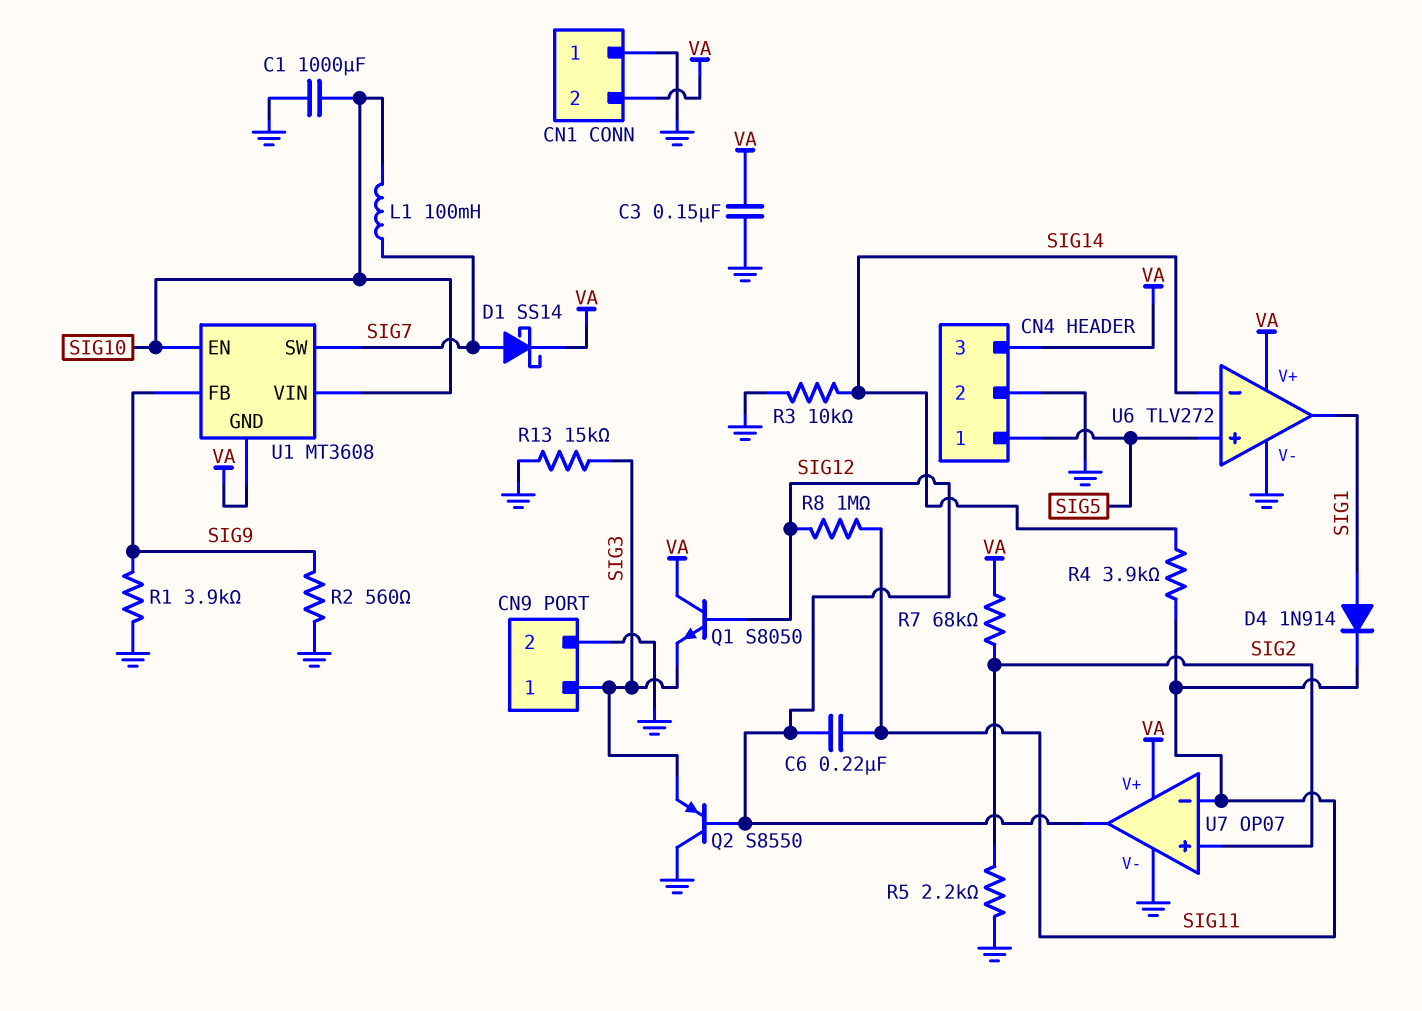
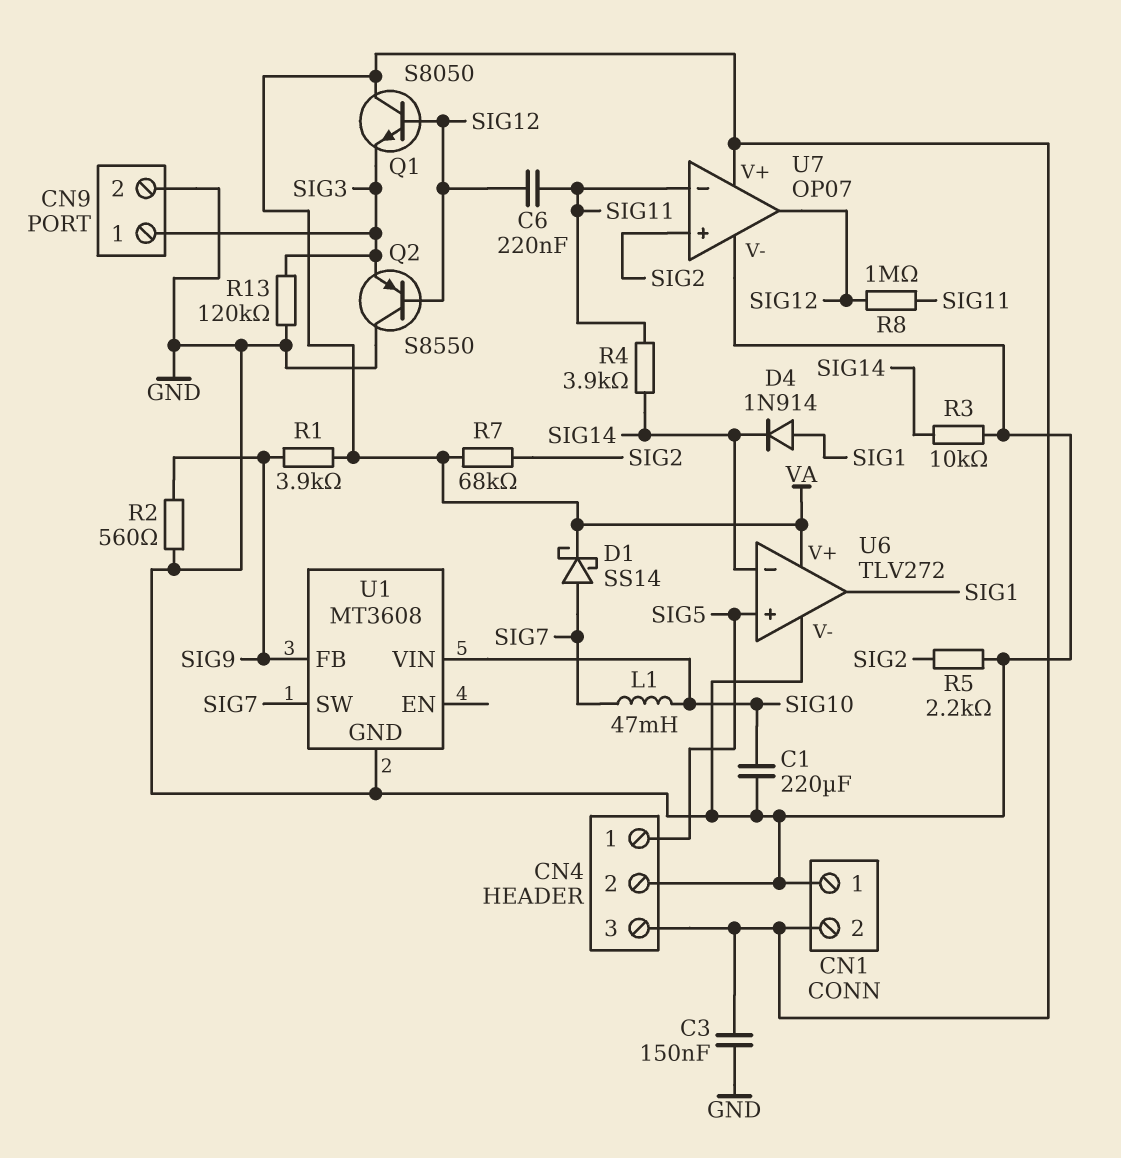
C1: 1000uF (GND, SIG10) -> 220uF (GND, SIG10)
D4: diode 1N914 (A SIG1, K SIG11) -> diode 1N914 (A SIG1, K SIG14)
L1: 100mH (SIG7, SIG10) -> 47mH (SIG7, SIG10)
R1: 3.9k (GND, SIG9) -> 3.9k (SIG9, VA)
R13: 15k (GND, SIG3) -> 120k (GND, SIG3)
U1 pin EN: SIG10 -> none
U1 pin GND: VA -> GND

